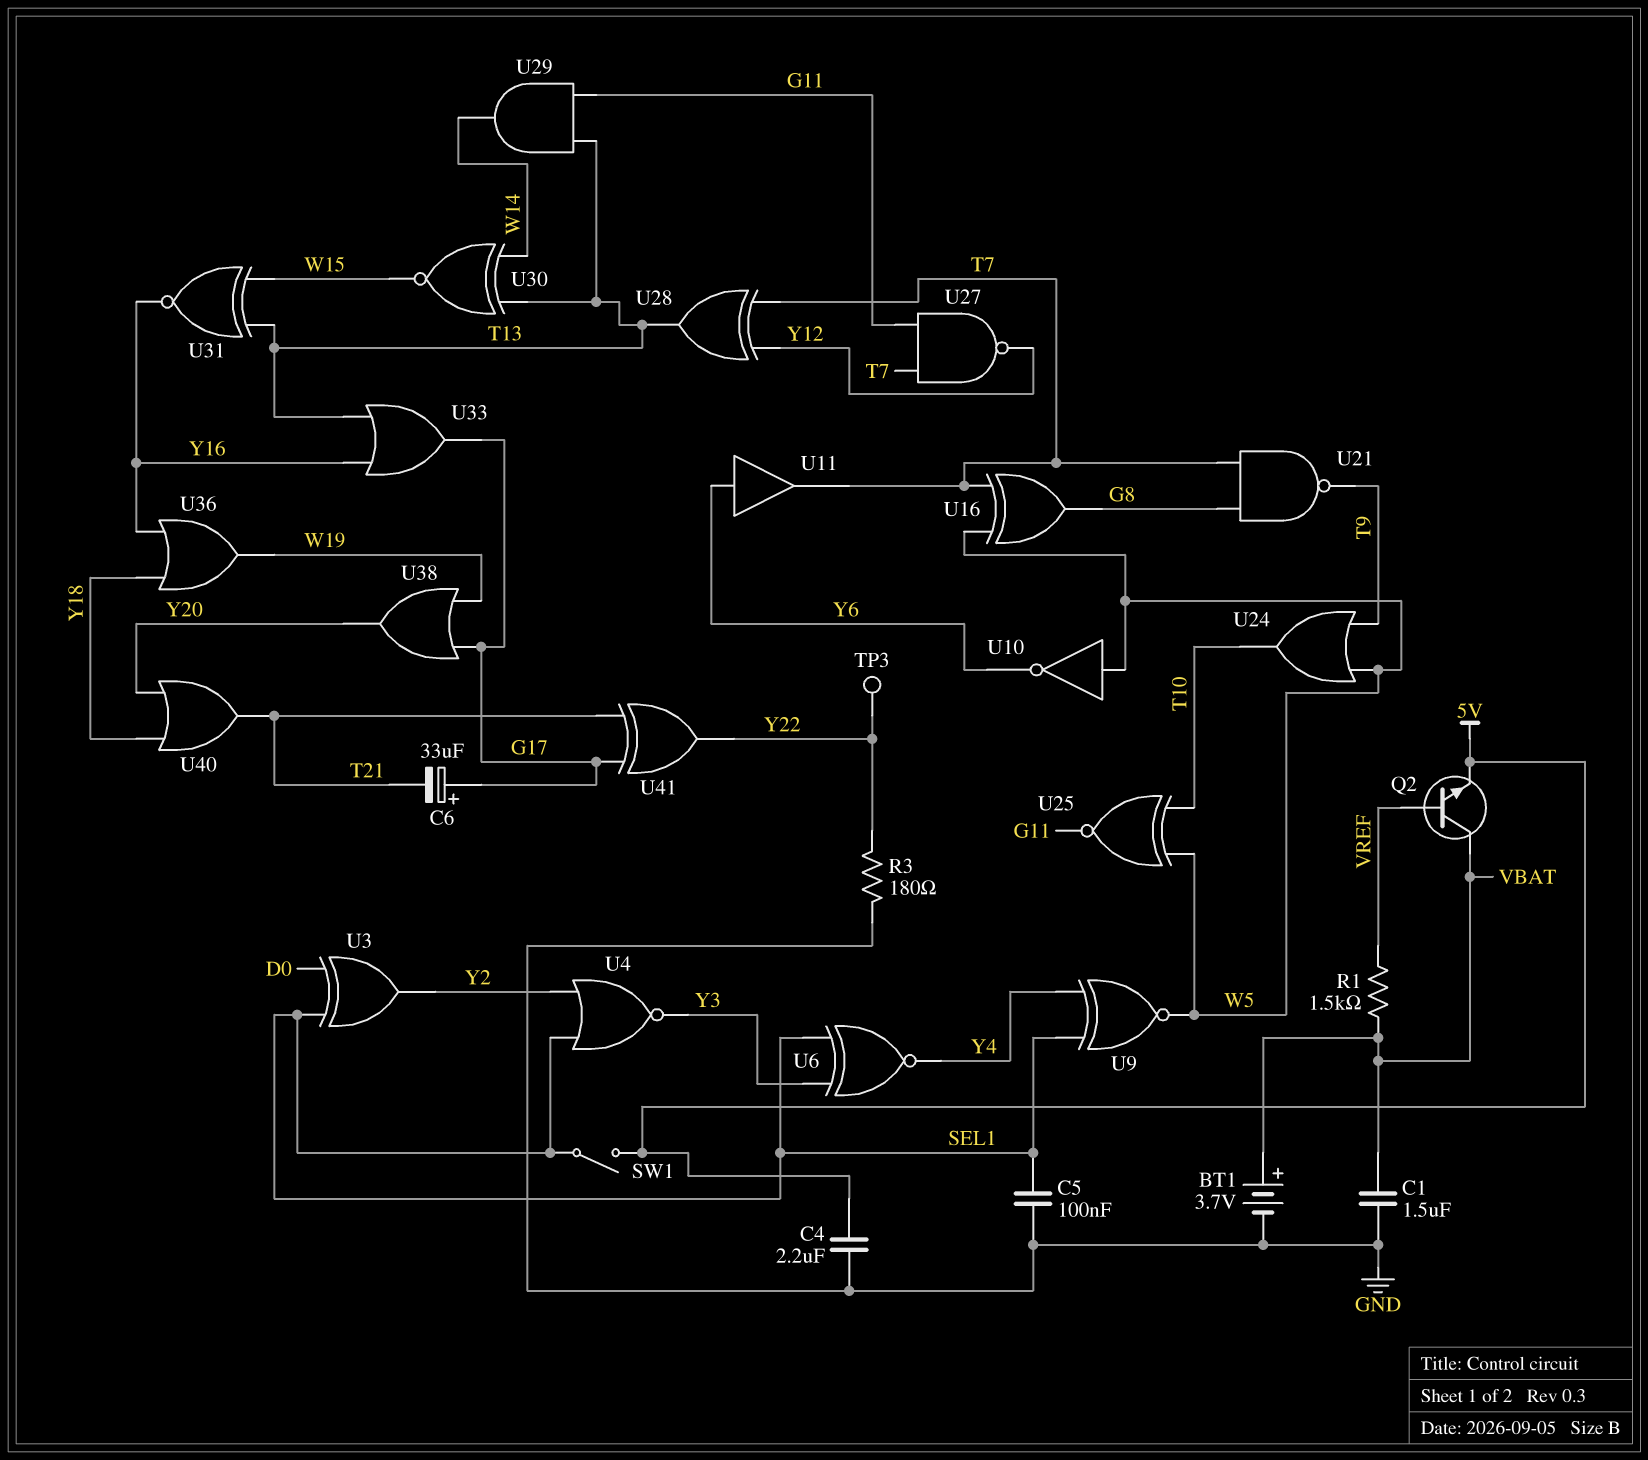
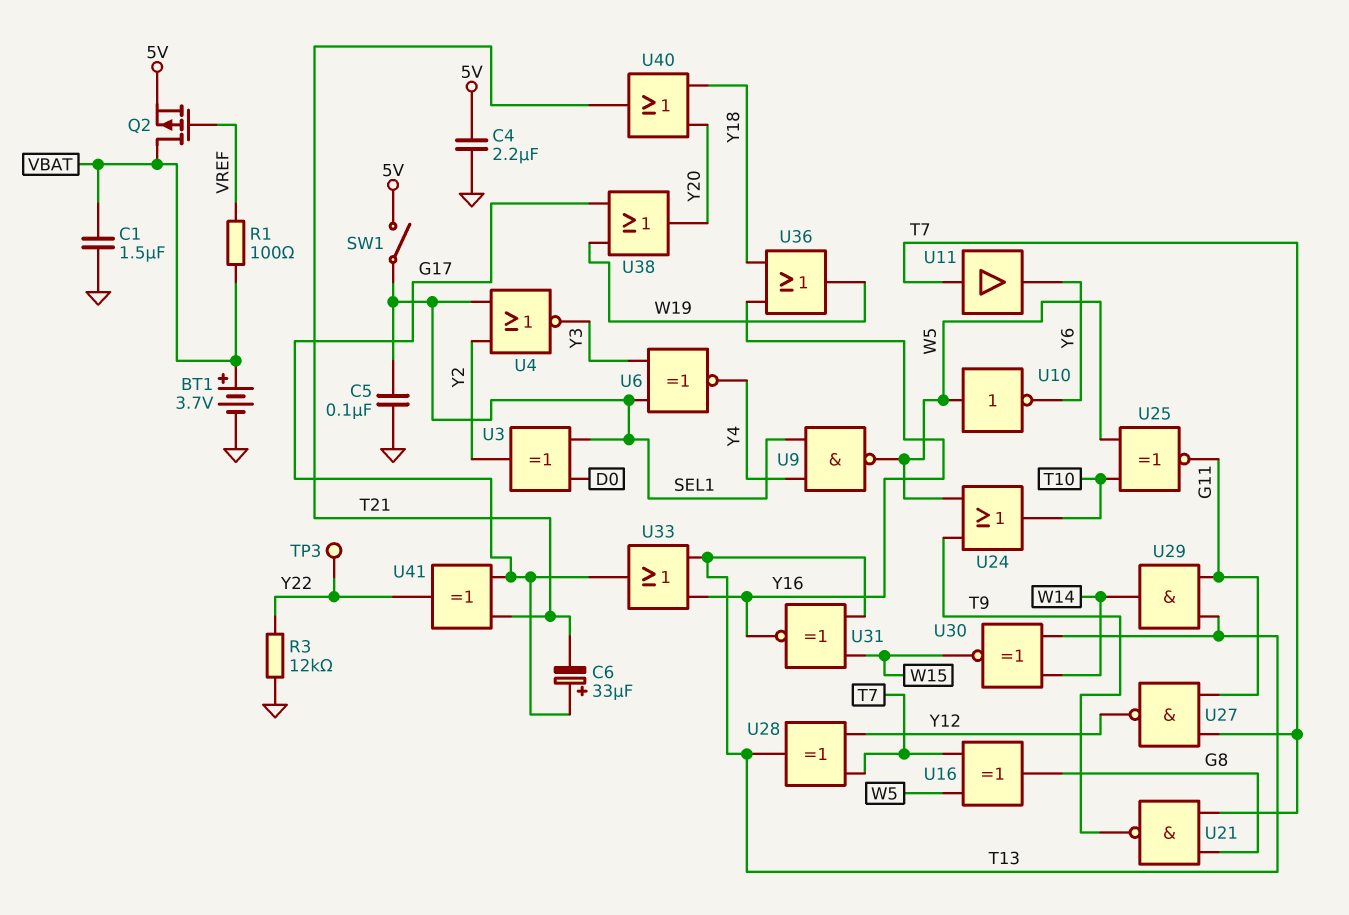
Q2: NPN (B VREF, C VBAT, E 5V) -> PMOS (G VREF, D VBAT, S 5V)
R1: 1.5k (VBAT, VREF) -> 100 (VBAT, VREF)
R3: 180 (GND, Y22) -> 12k (GND, Y22)
U9: XNOR (in SEL1, in Y4, out W5) -> NAND (in SEL1, in Y4, out W5)
U11: buffer (in Y6, out T7) -> buffer (in T7, out Y6)

